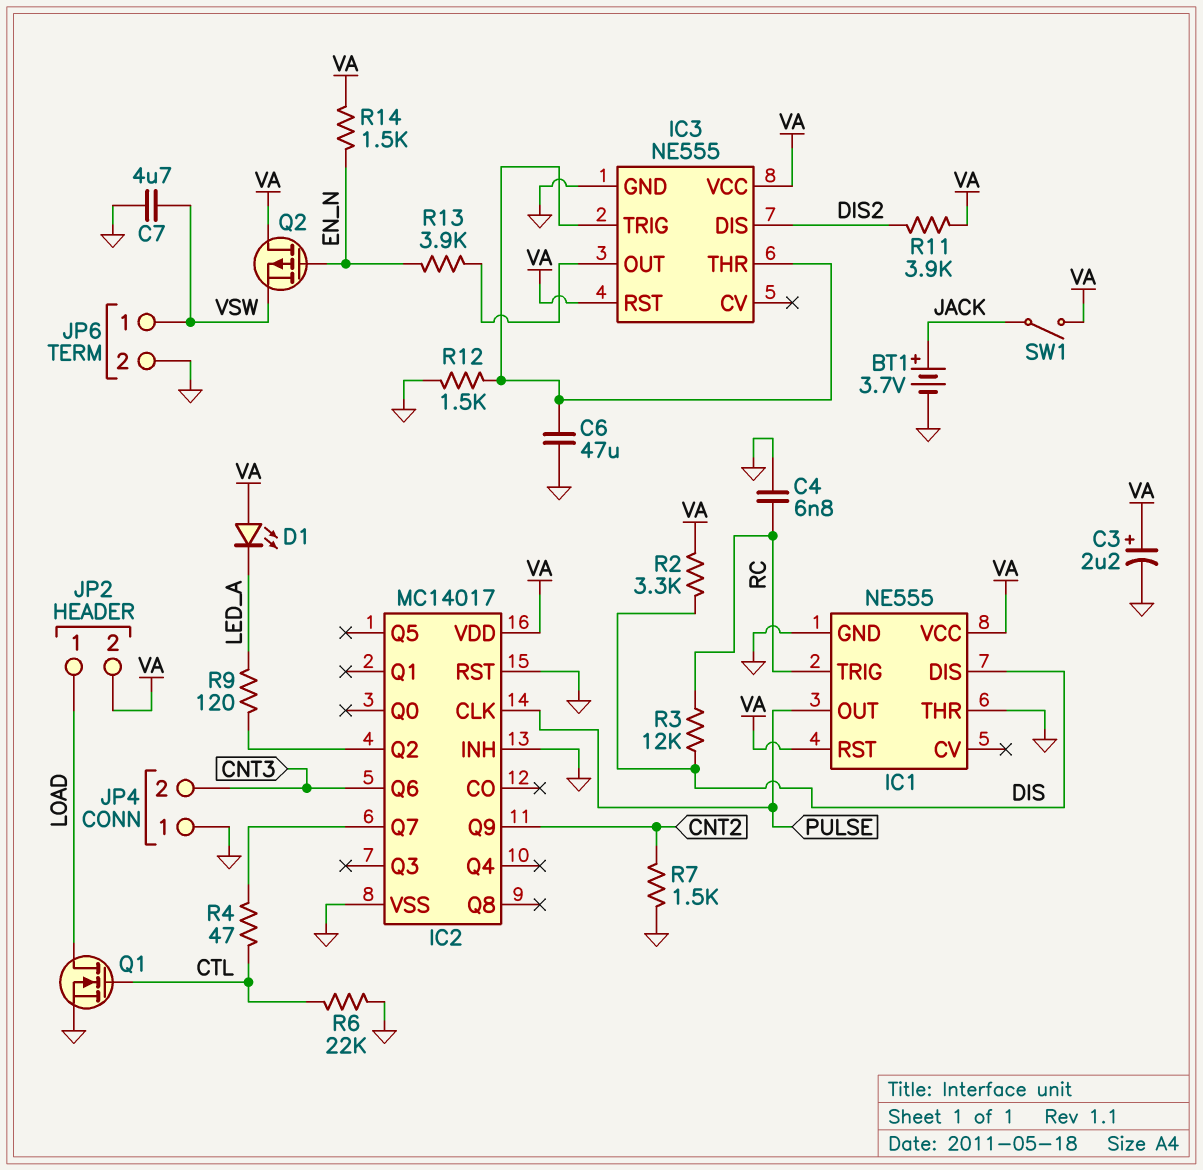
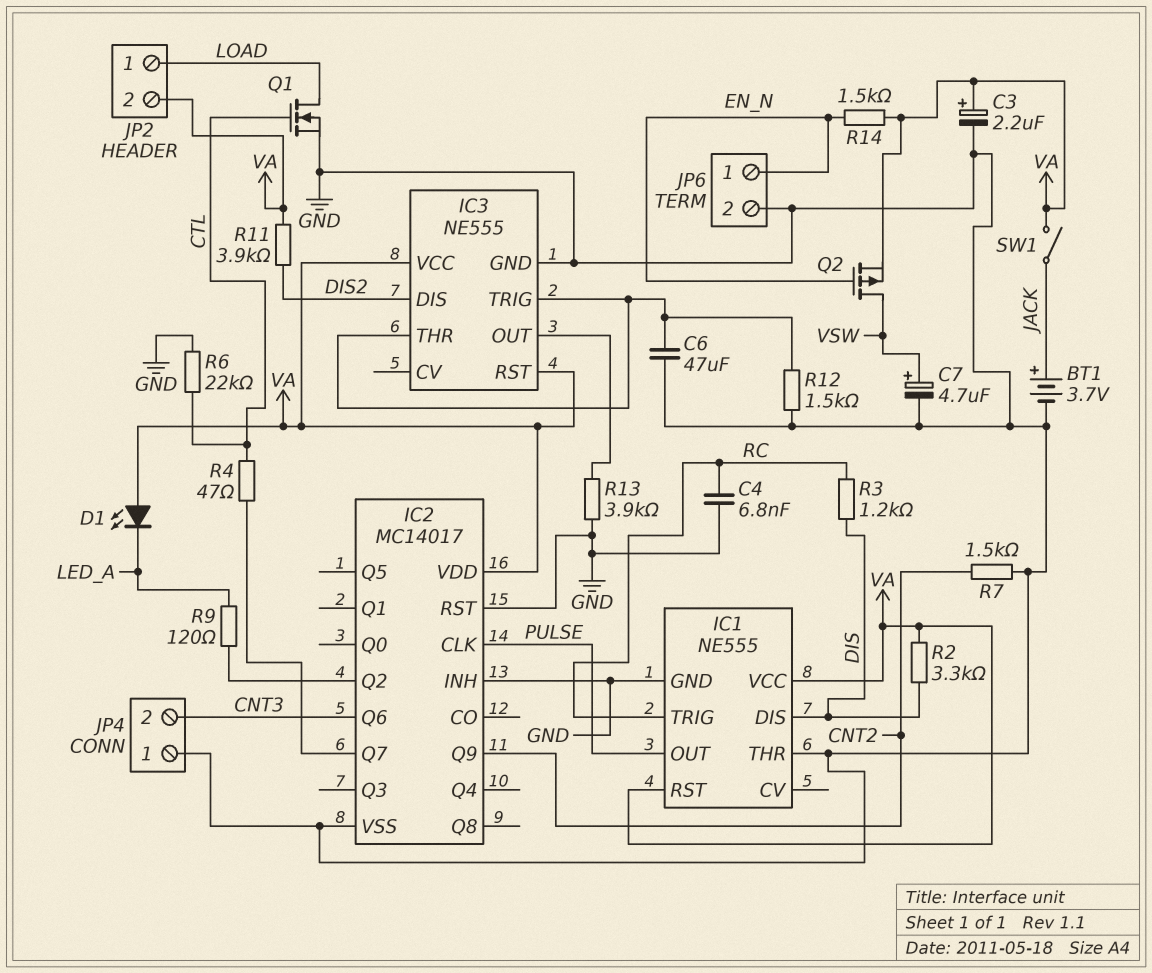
C7: 4.7uF (GND, VSW) -> 4.7uF (plus VSW, minus GND)
JP6 pin 1: VSW -> EN_N
Q2: PMOS (G EN_N, D VA, S VSW) -> PMOS (G EN_N, D VSW, S VA)
R3: 12k (DIS, RC) -> 1.2k (DIS, RC)
R13: 3.9k (EN_N, IC3/OUT) -> 3.9k (GND, IC3/OUT)

